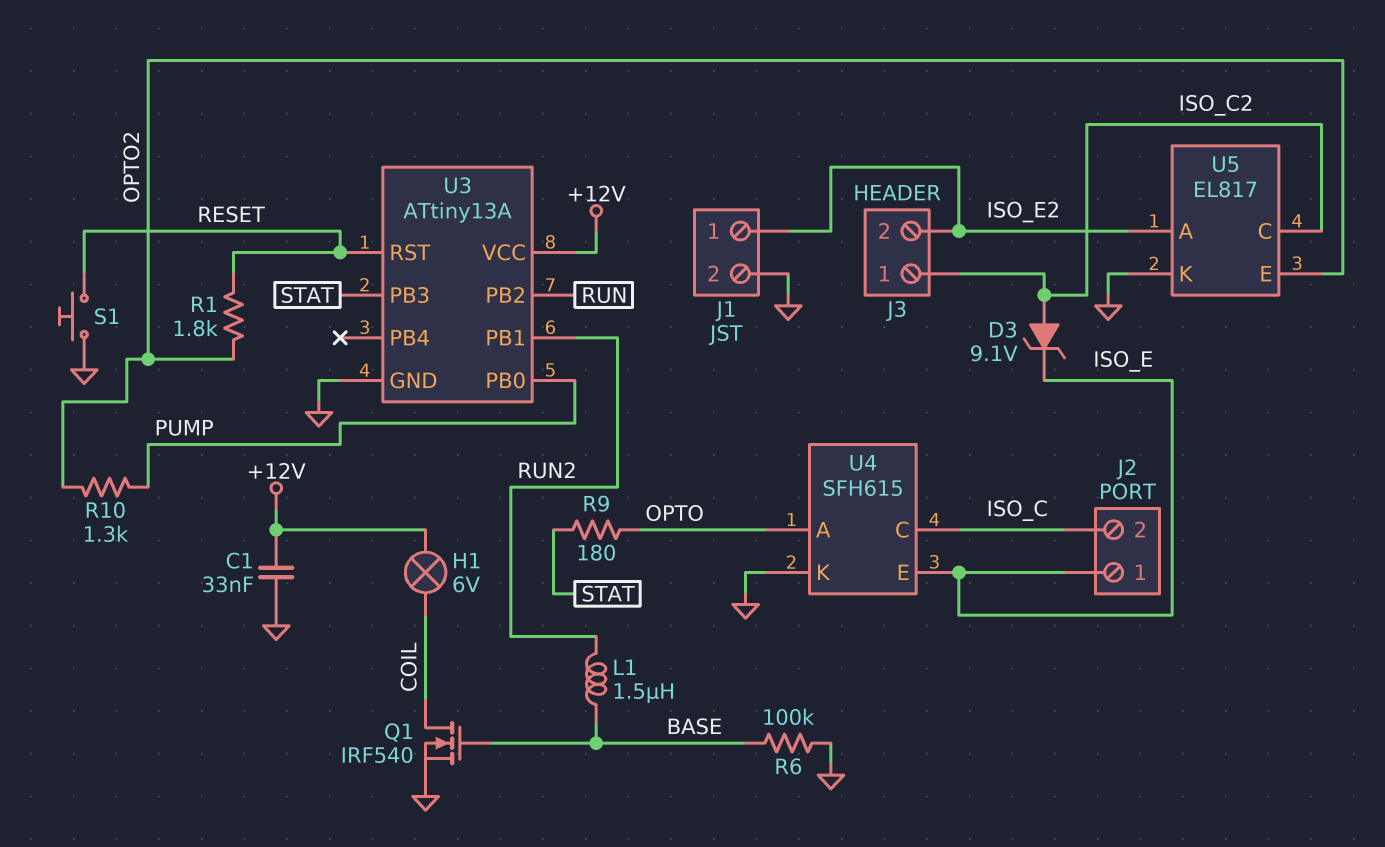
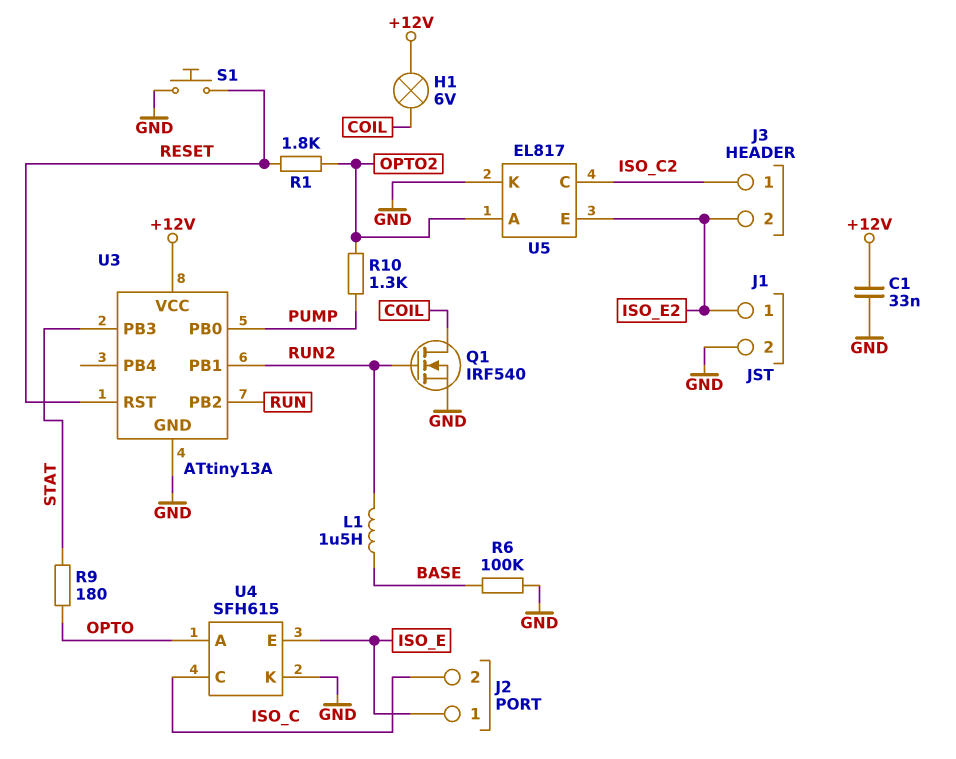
D3: zener 9.1V (A ISO_C2, K ISO_E) -> none
Q1: NMOS IRF540 (G BASE, D COIL, S GND) -> NMOS IRF540 (G RUN2, D COIL, S GND)
U5 pin A: ISO_E2 -> OPTO2
U5 pin E: OPTO2 -> ISO_E2

